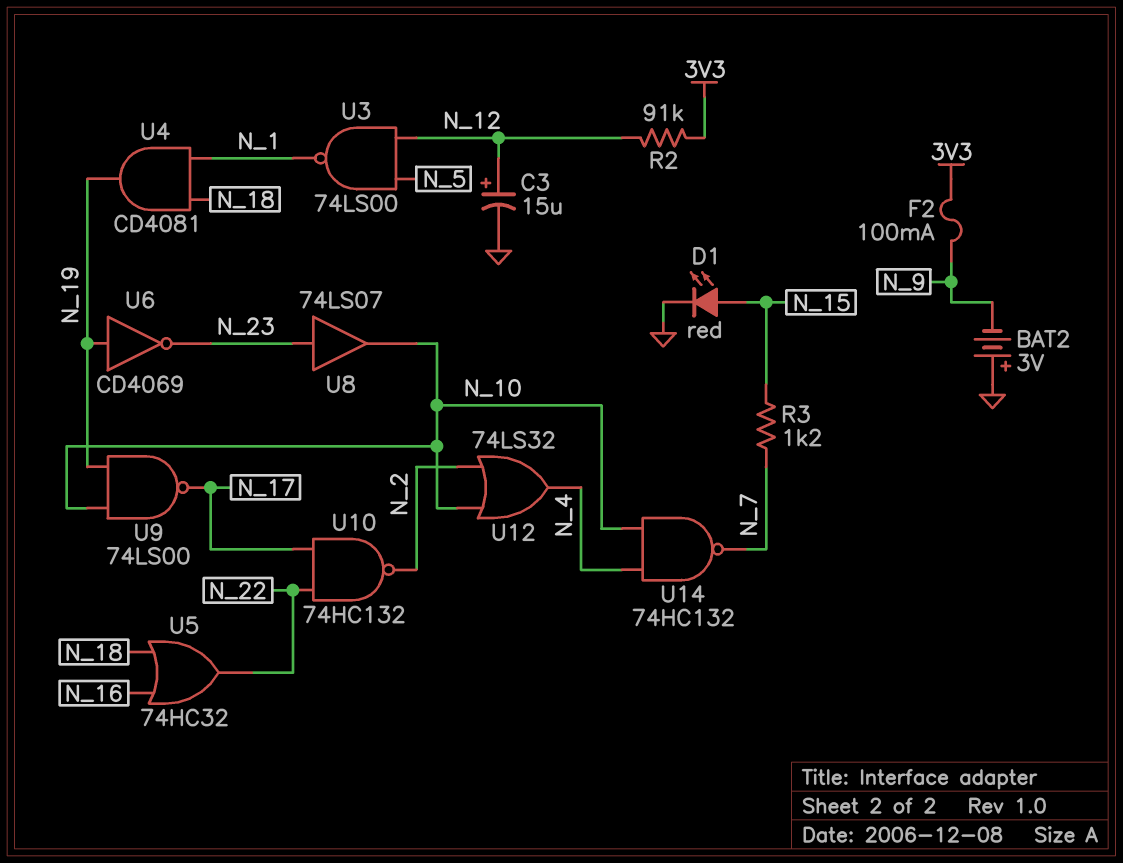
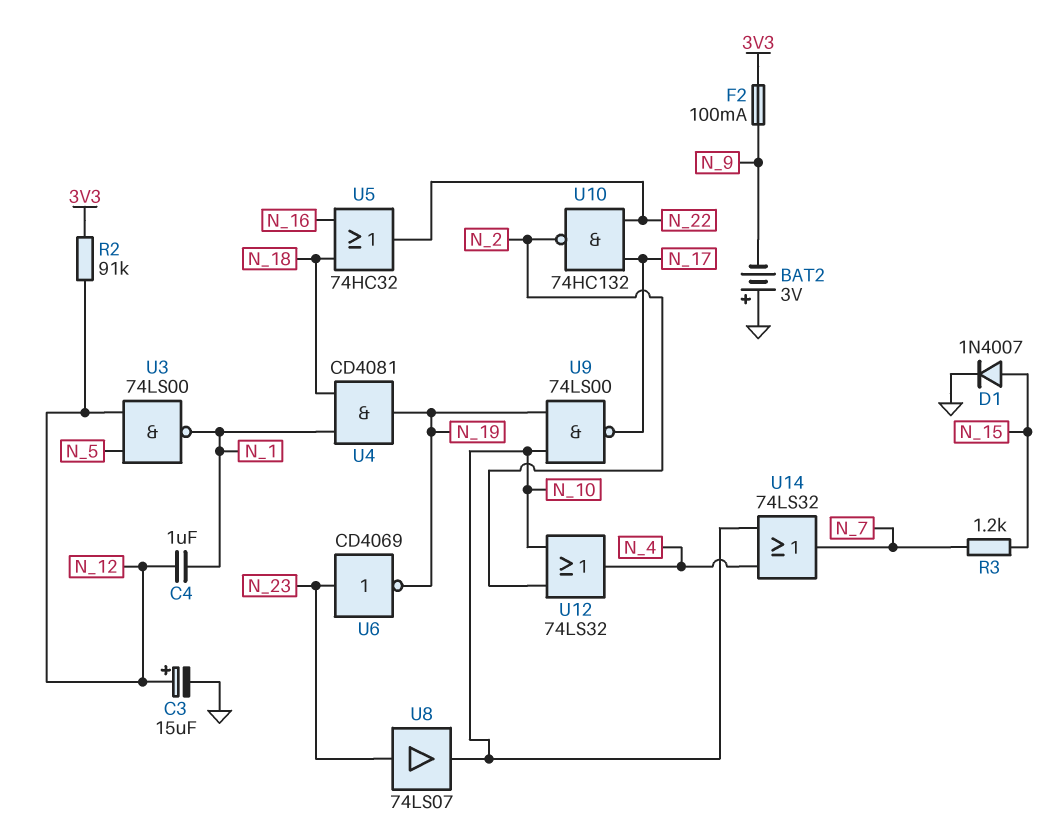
C4: none -> 1uF (N_1, N_12)
D1: LED red (A N_15, K GND) -> diode 1N4007 (A N_15, K GND)
U6: NOT CD4069 (in N_19, out N_23) -> NOT CD4069 (in N_23, out N_19)
U14: NAND 74HC132 (in N_4, in N_10, out N_7) -> OR 74LS32 (in N_4, in N_10, out N_7)

